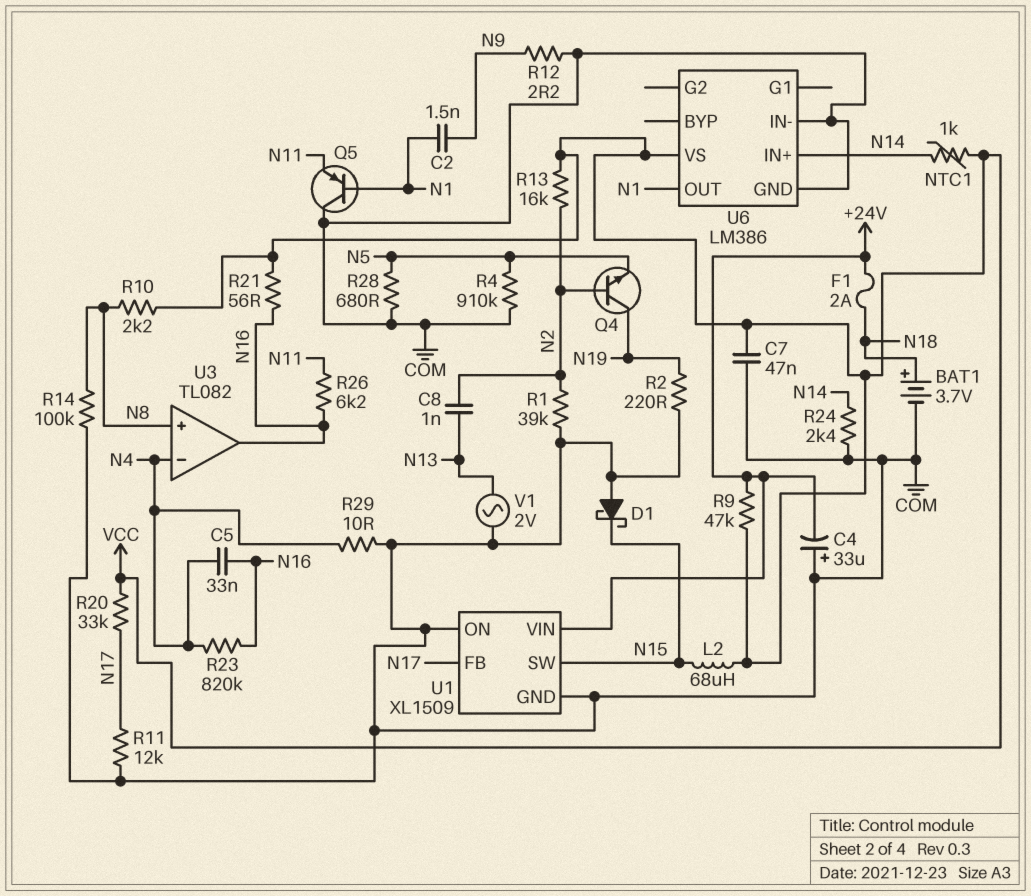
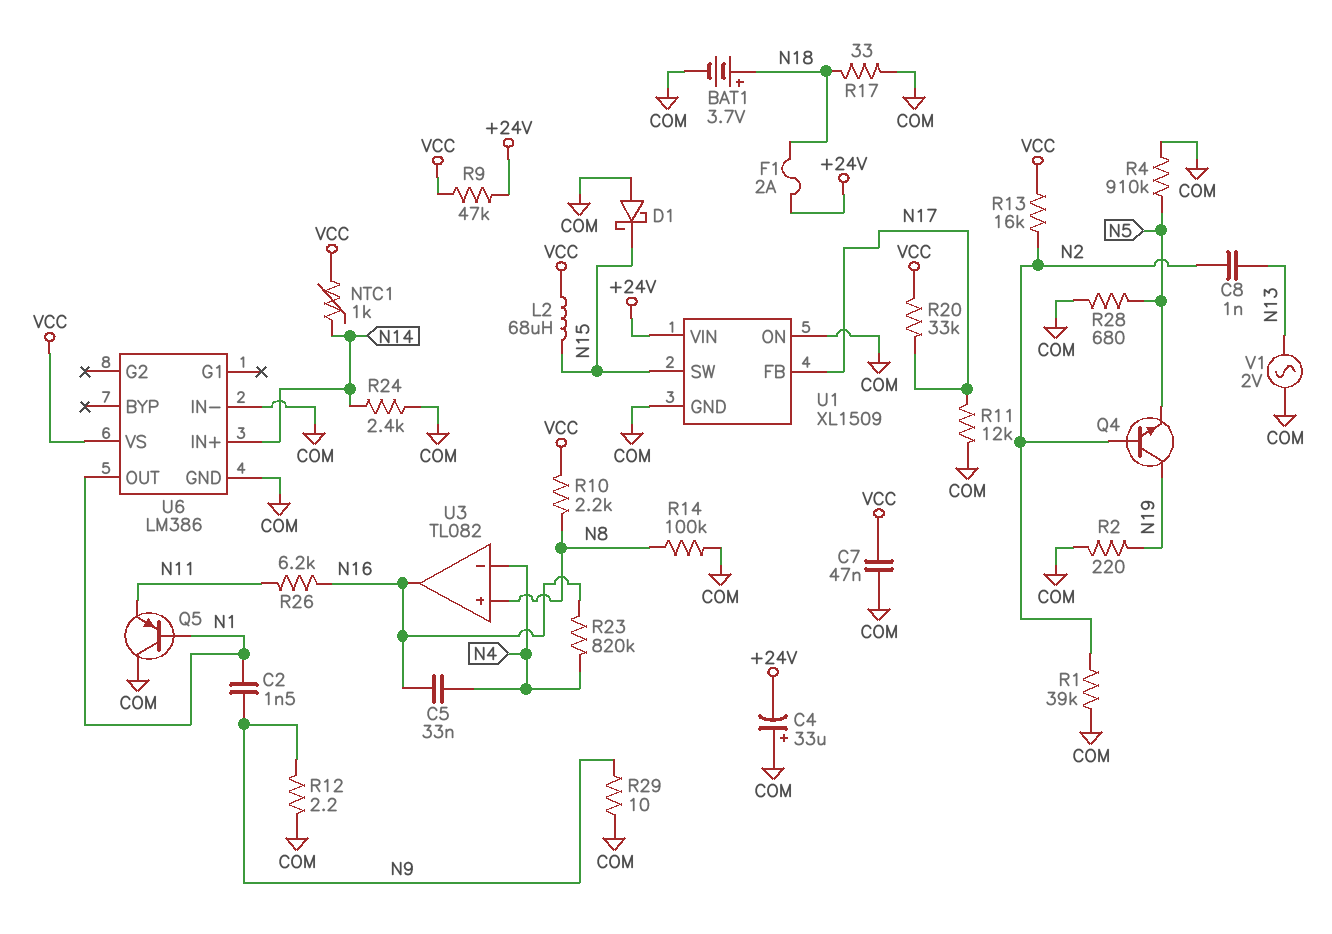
R17: none -> 33 (COM, N18)
R21: 56 (N16, VCC) -> none
R29: 10 (COM, N4) -> 10 (COM, N9)

